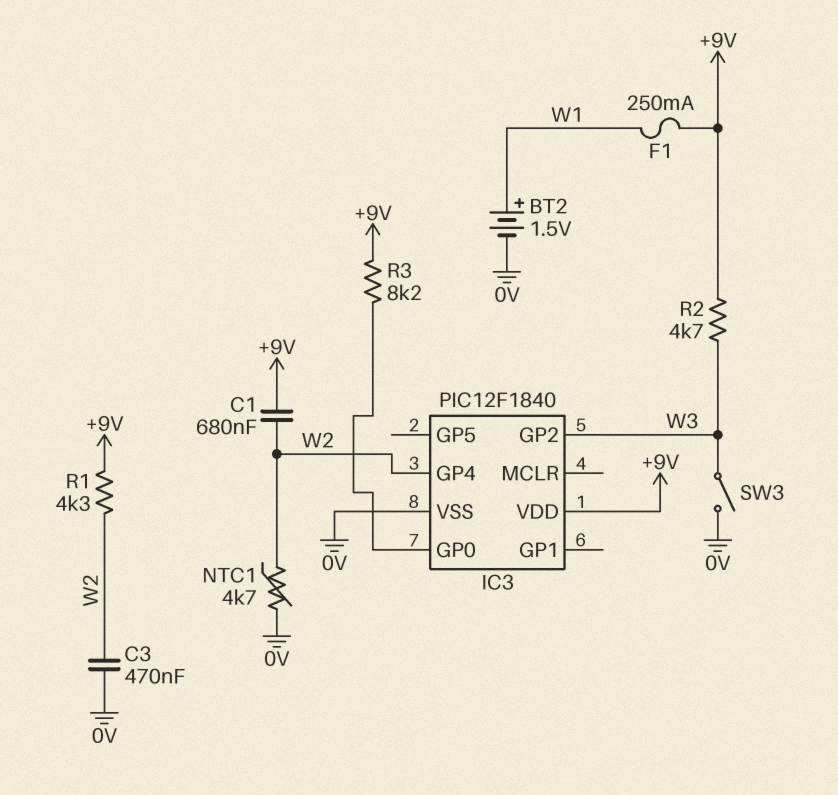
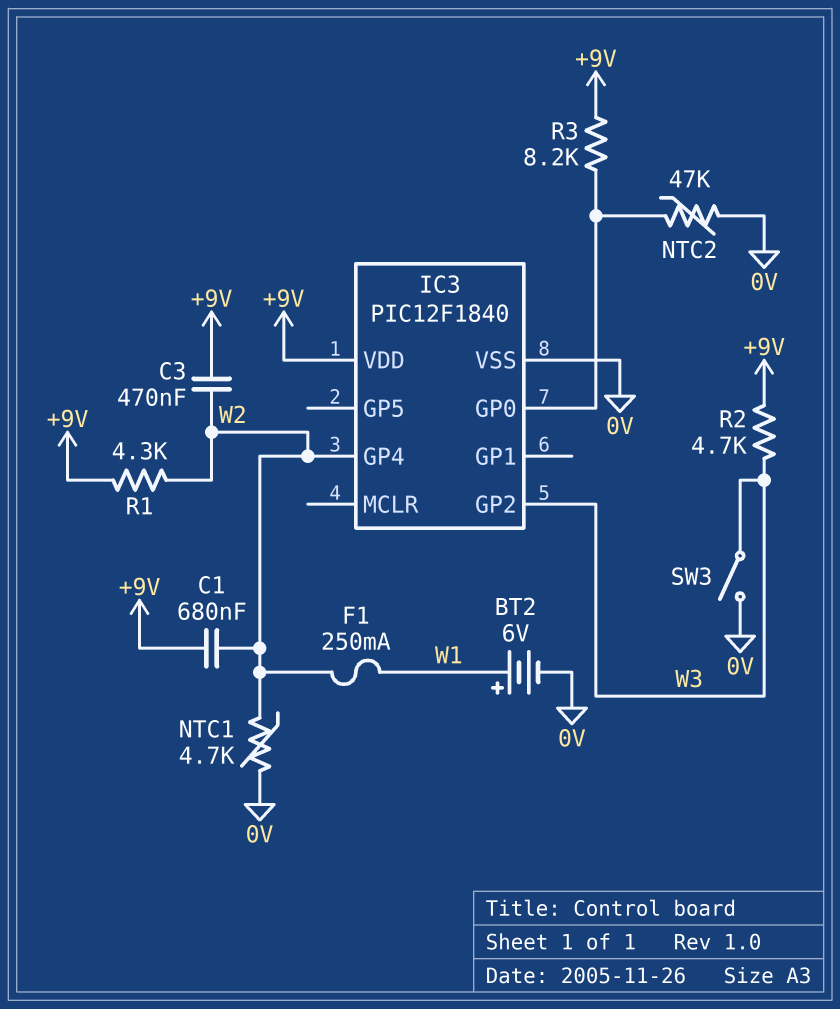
BT2: 1.5V (plus W1, minus 0V) -> 6V (plus W1, minus 0V)
C3: 470nF (0V, W2) -> 470nF (+9V, W2)
F1: 250mA (+9V, W1) -> 250mA (W1, W2)
NTC2: none -> 47k (0V, IC3/GP0)

